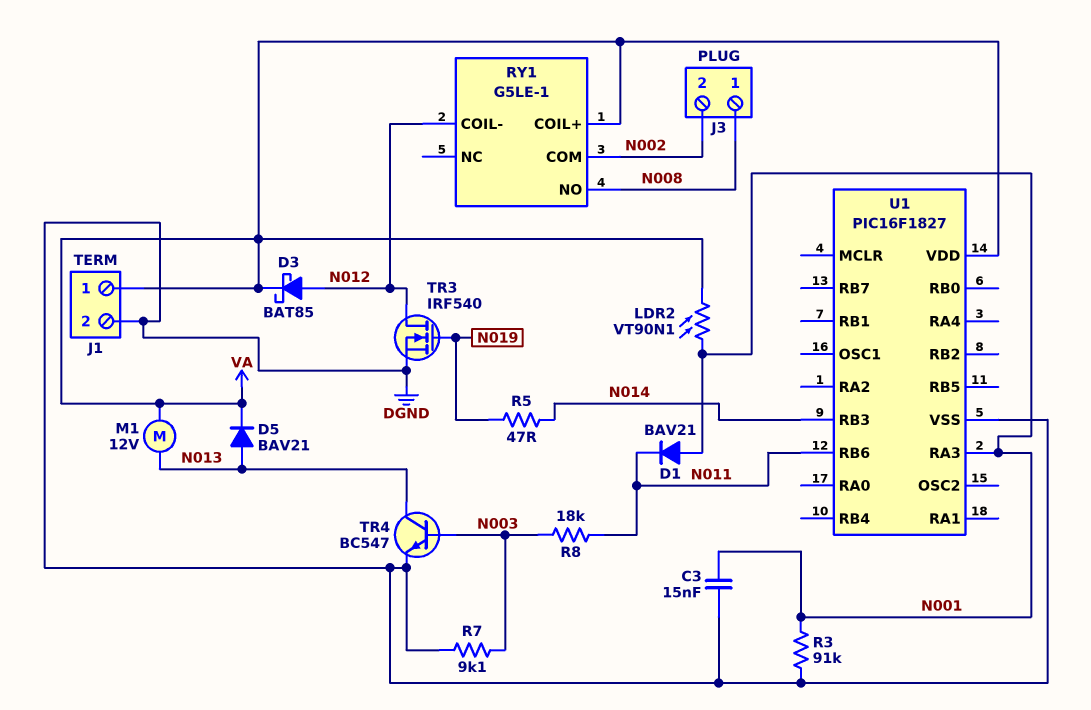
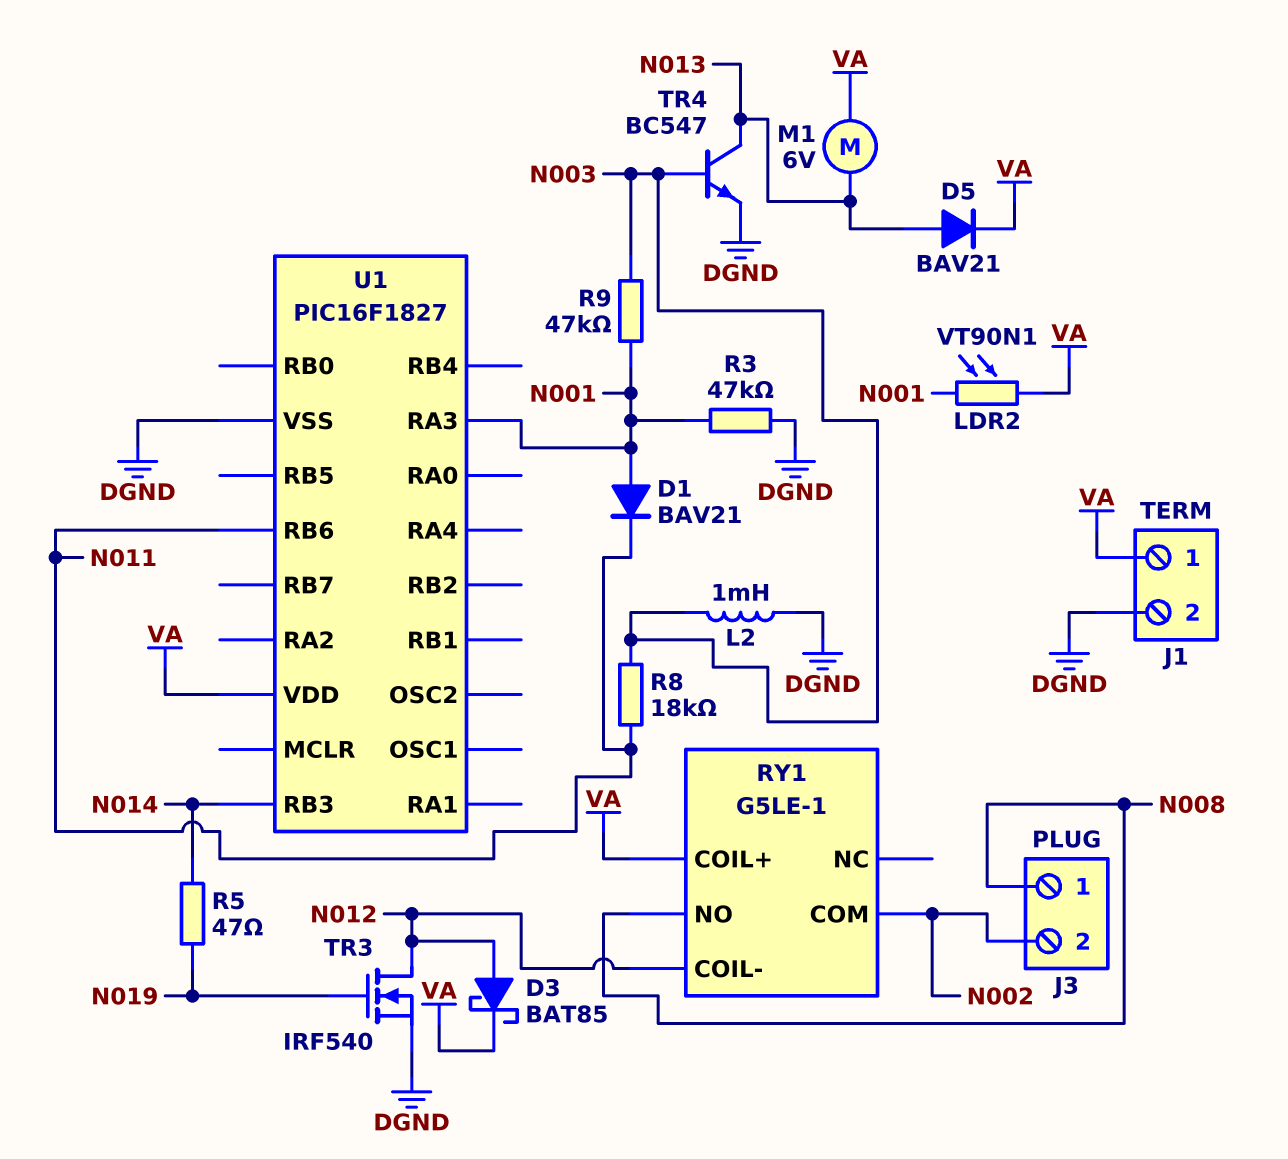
C3: 15nF (DGND, N001) -> none
L2: none -> 1mH (DGND, N003)
M1: motor 12V (N013, VA) -> motor 6V (N013, VA)
R3: 91k (DGND, N001) -> 47k (DGND, N001)
R7: 9.1k (DGND, N003) -> none
R9: none -> 47k (N001, N003)

